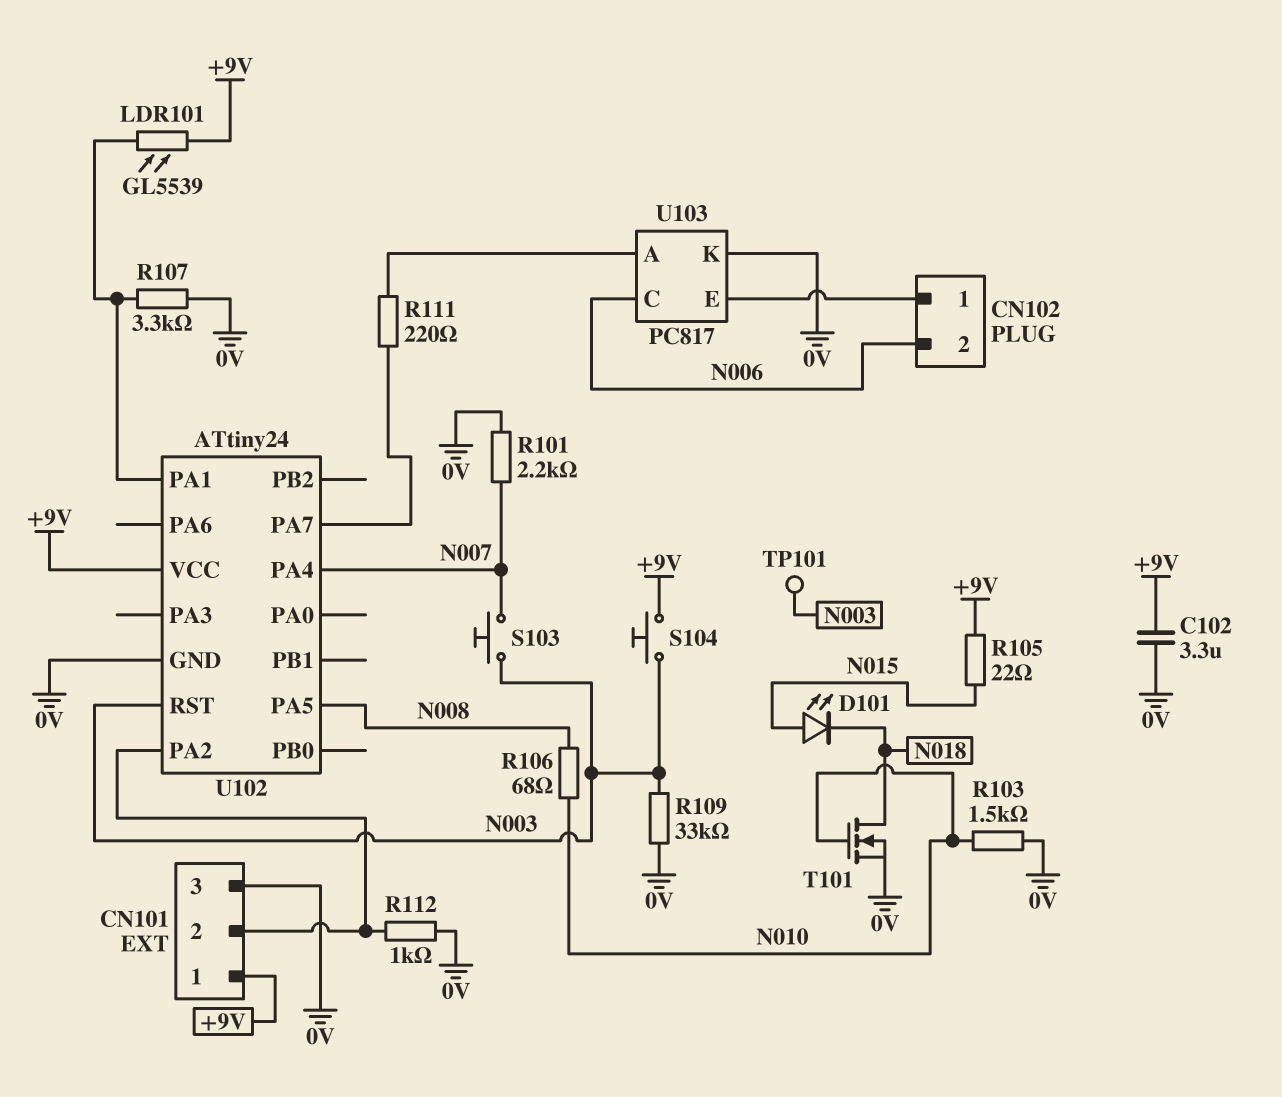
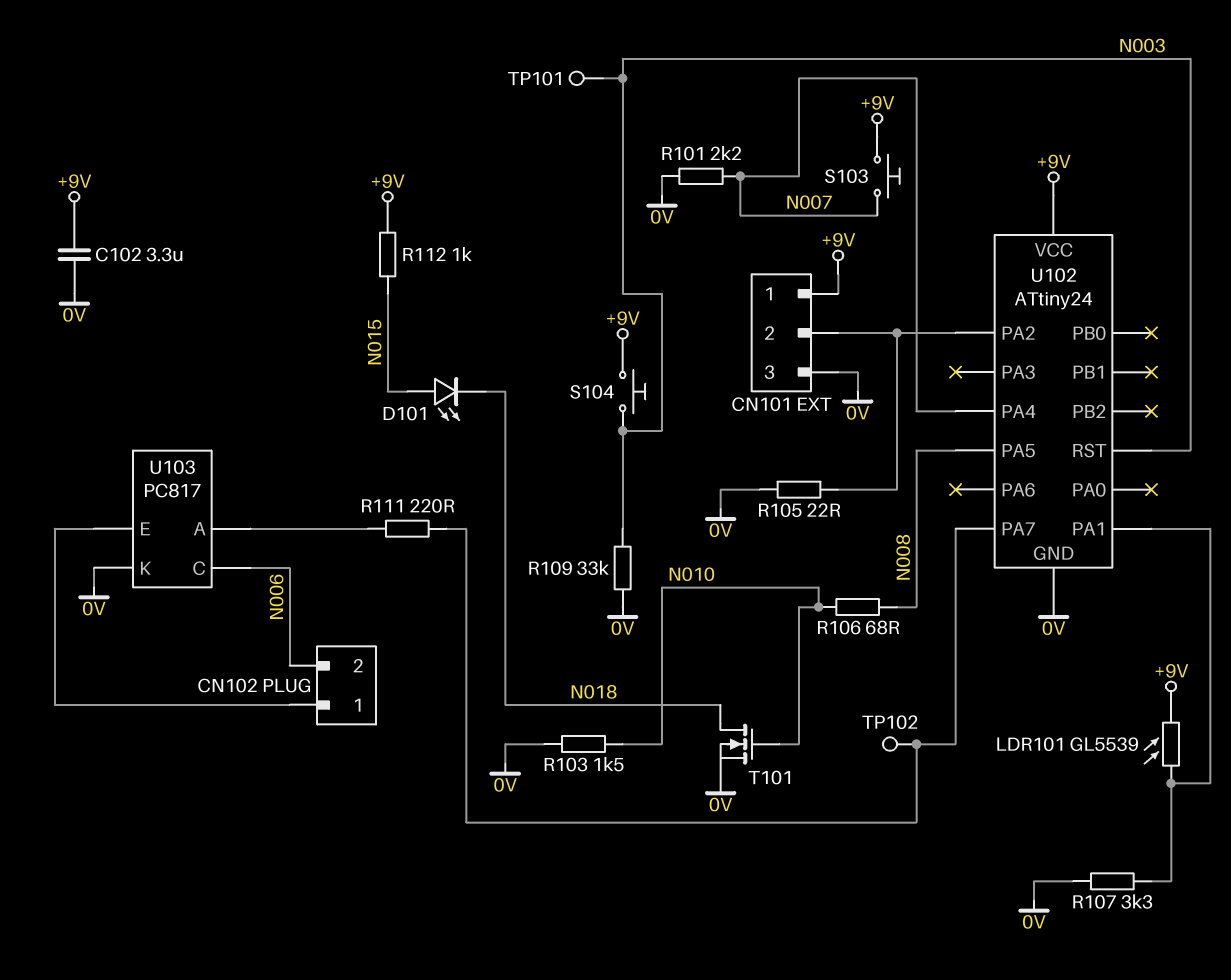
R105: 22 (+9V, N015) -> 22 (0V, CN101/2)
R112: 1k (0V, CN101/2) -> 1k (+9V, N015)
S103: button (N003, N007) -> button (+9V, N007)
TP102: none -> test point (U102/PA7)

